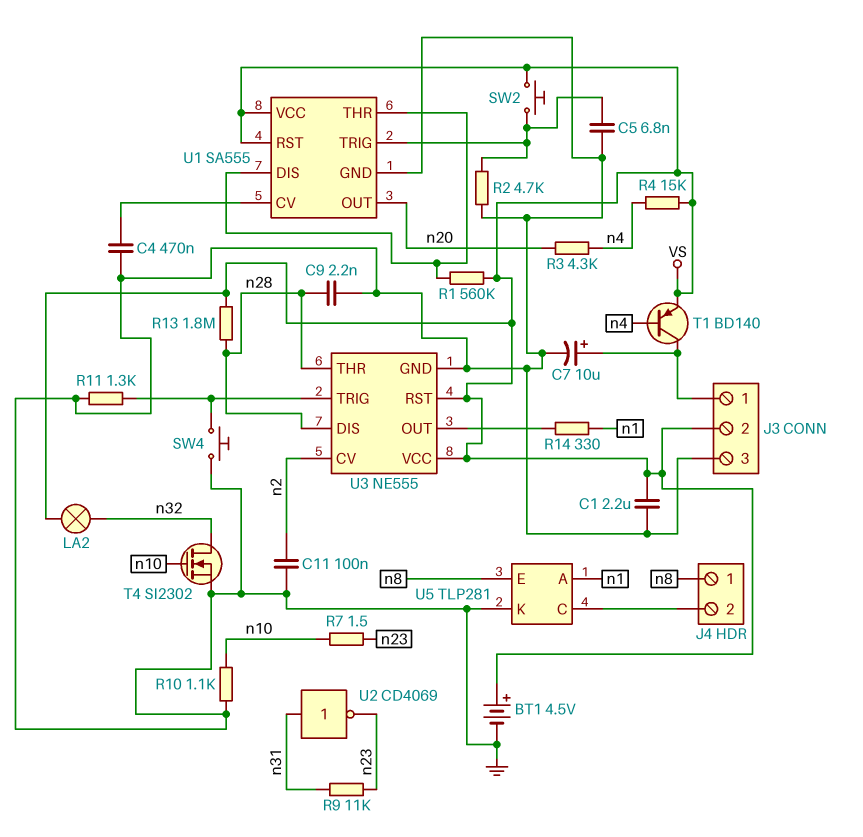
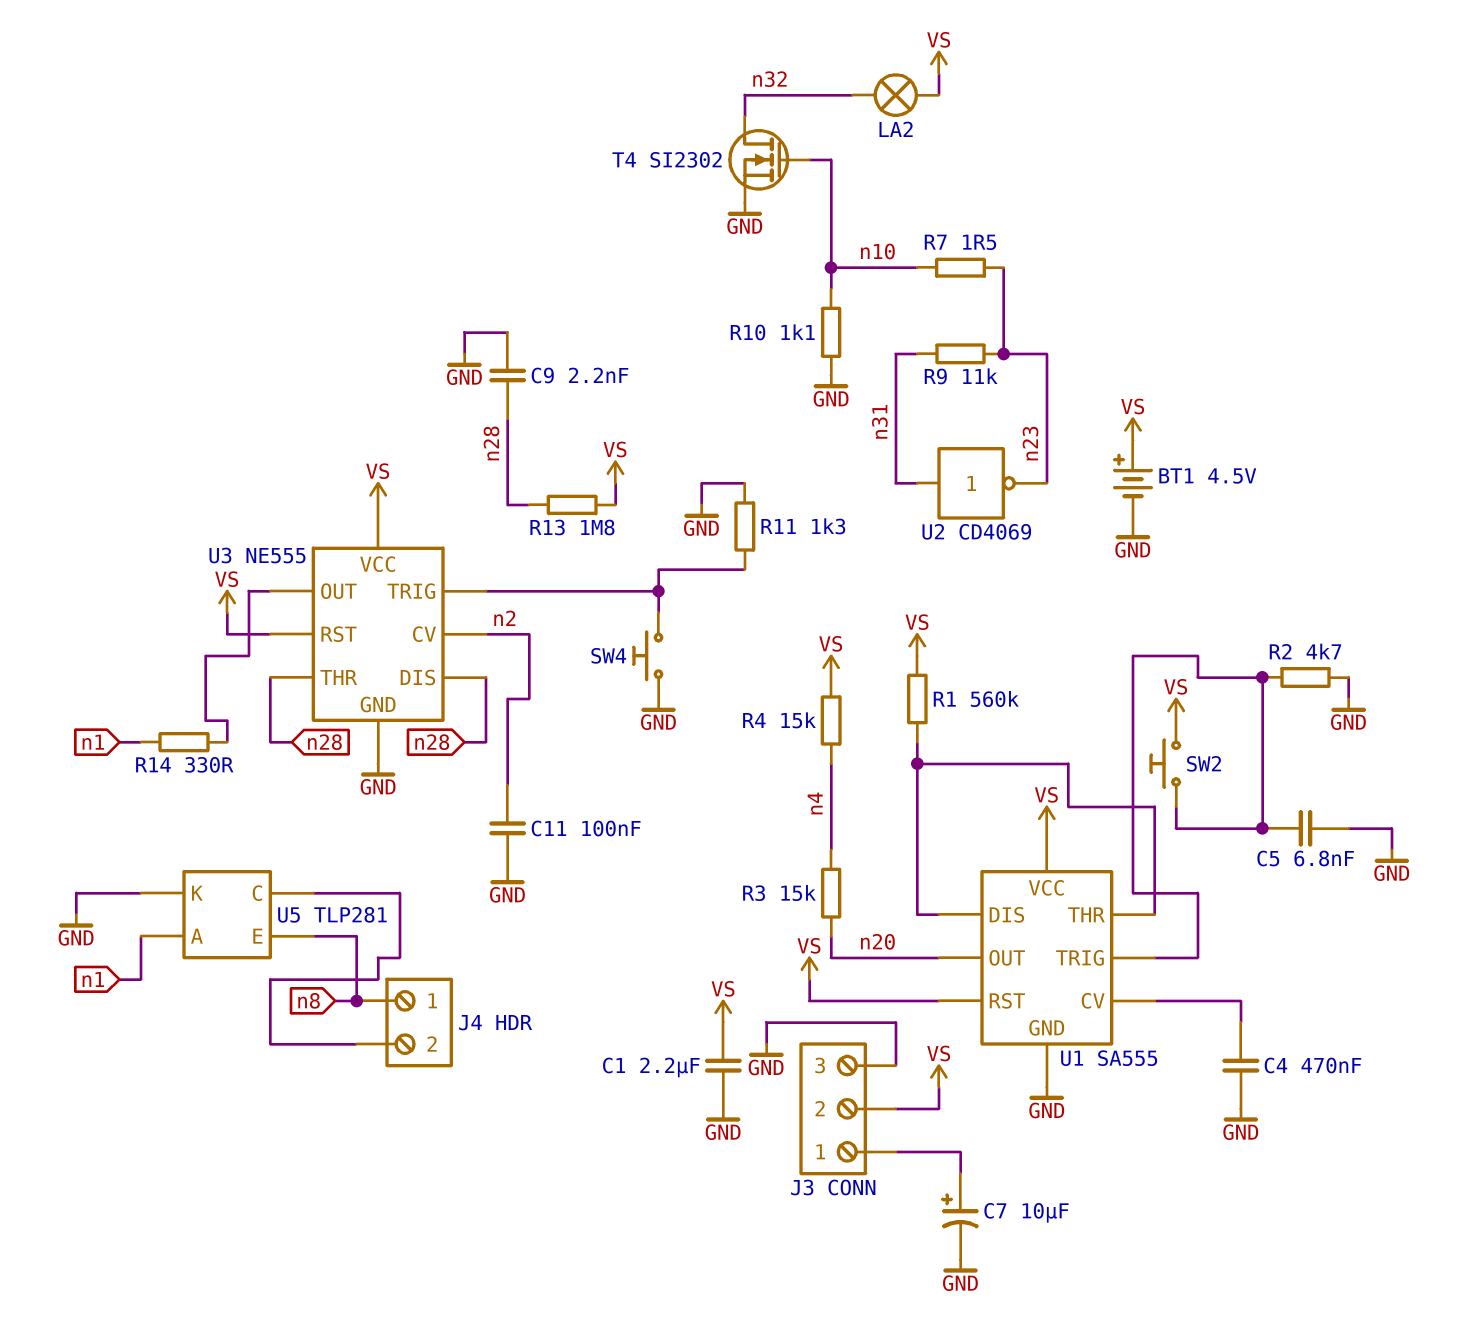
R3: 4.3k (n4, n20) -> 15k (n4, n20)
T1: PNP BD140 (B n4, C J3/1, E VS) -> none

